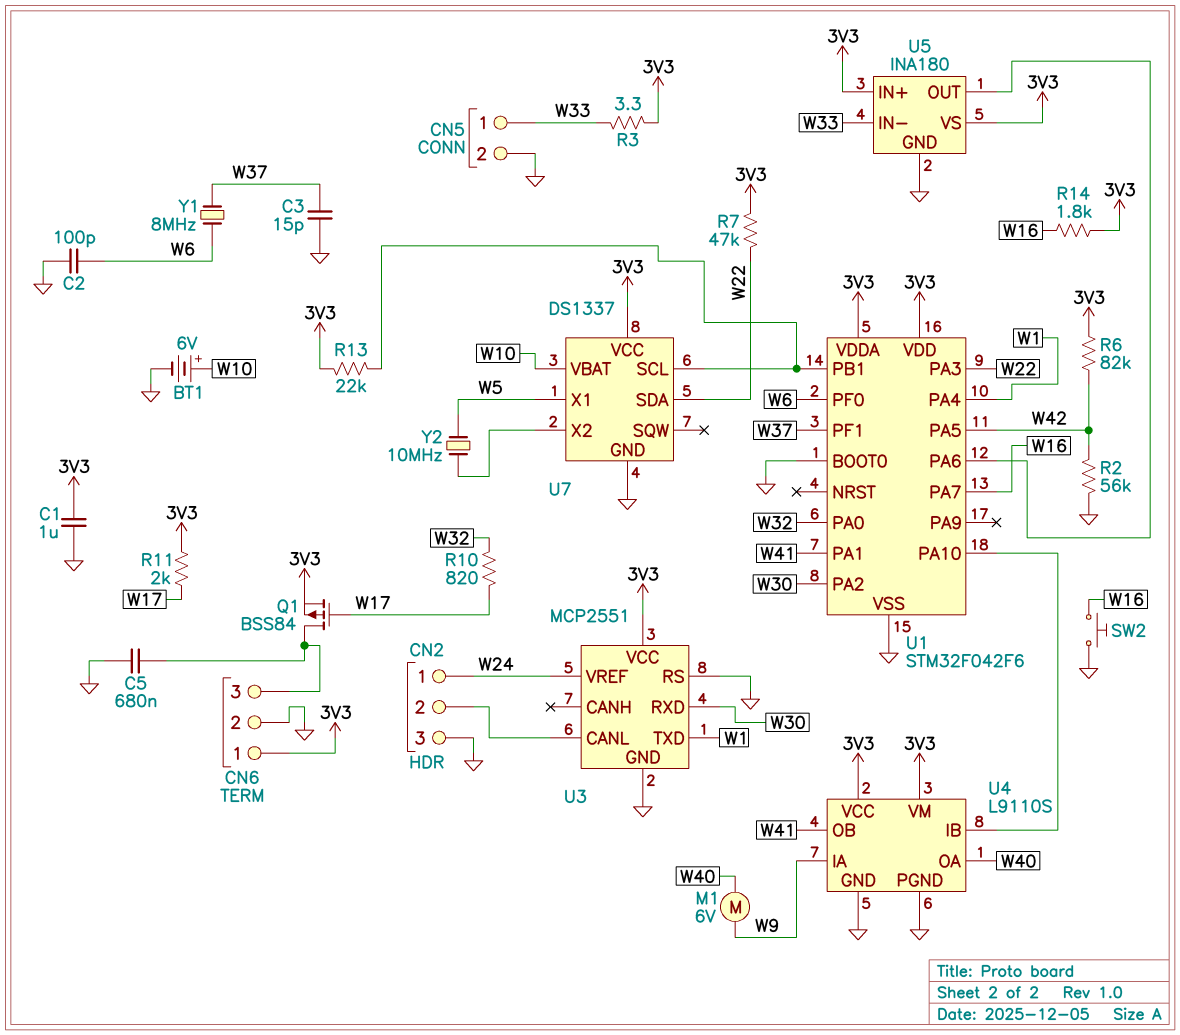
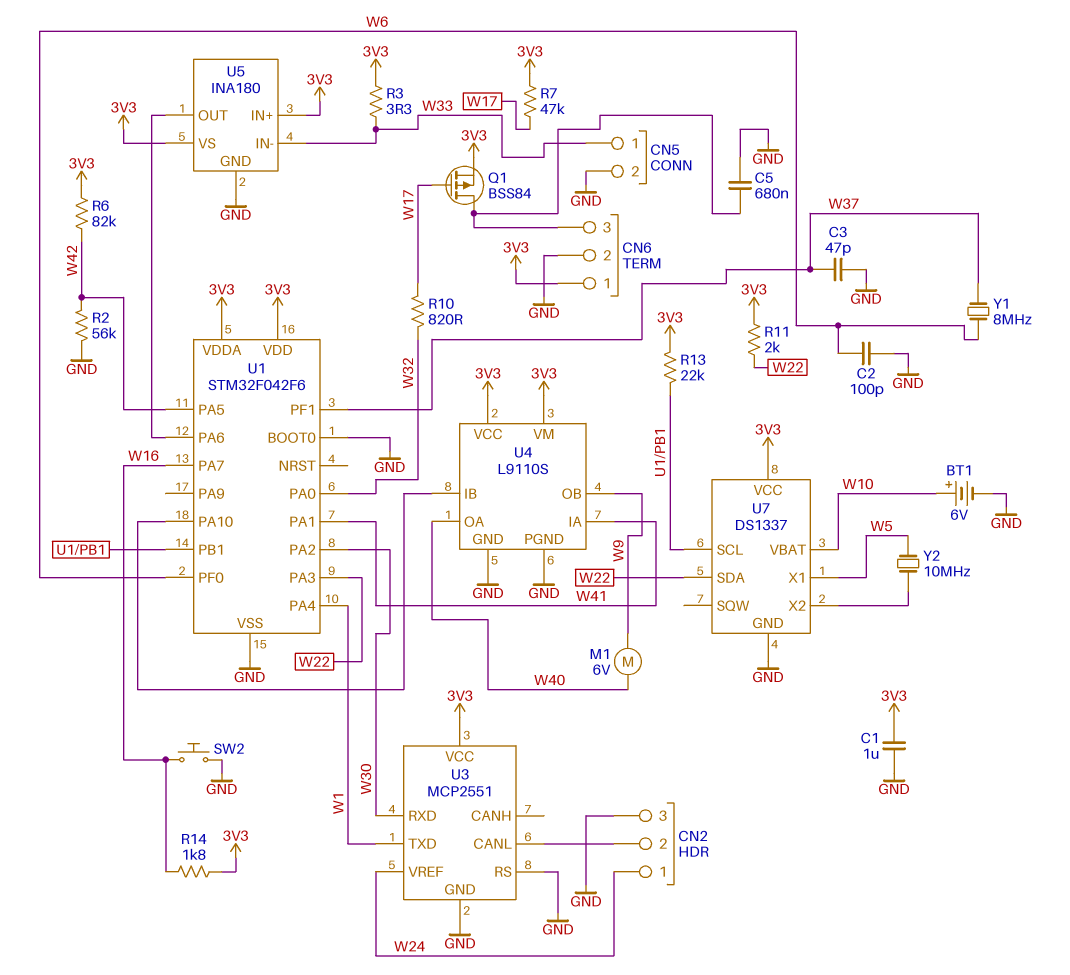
C3: 15pF (GND, W37) -> 47pF (GND, W37)
R7: 47k (3V3, W22) -> 47k (3V3, W17)
R11: 2k (3V3, W17) -> 2k (3V3, W22)
U4 pin IA: W9 -> W41
U4 pin OB: W41 -> W9

